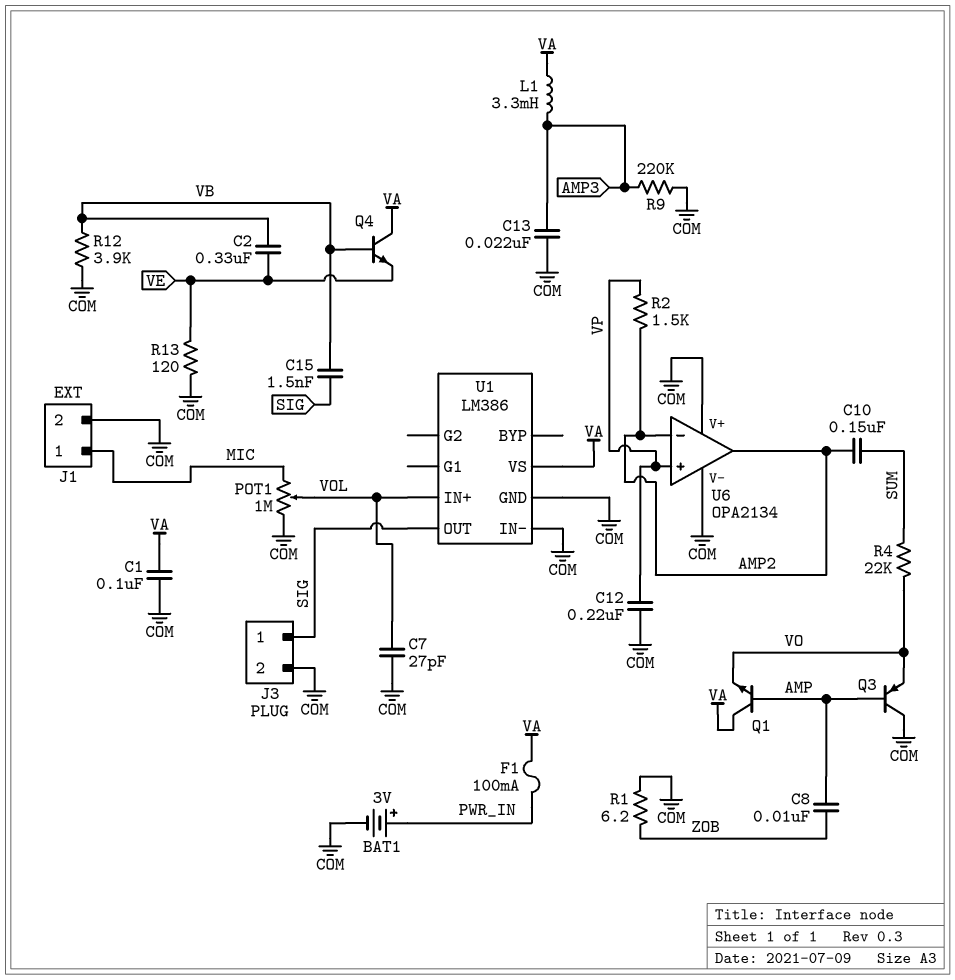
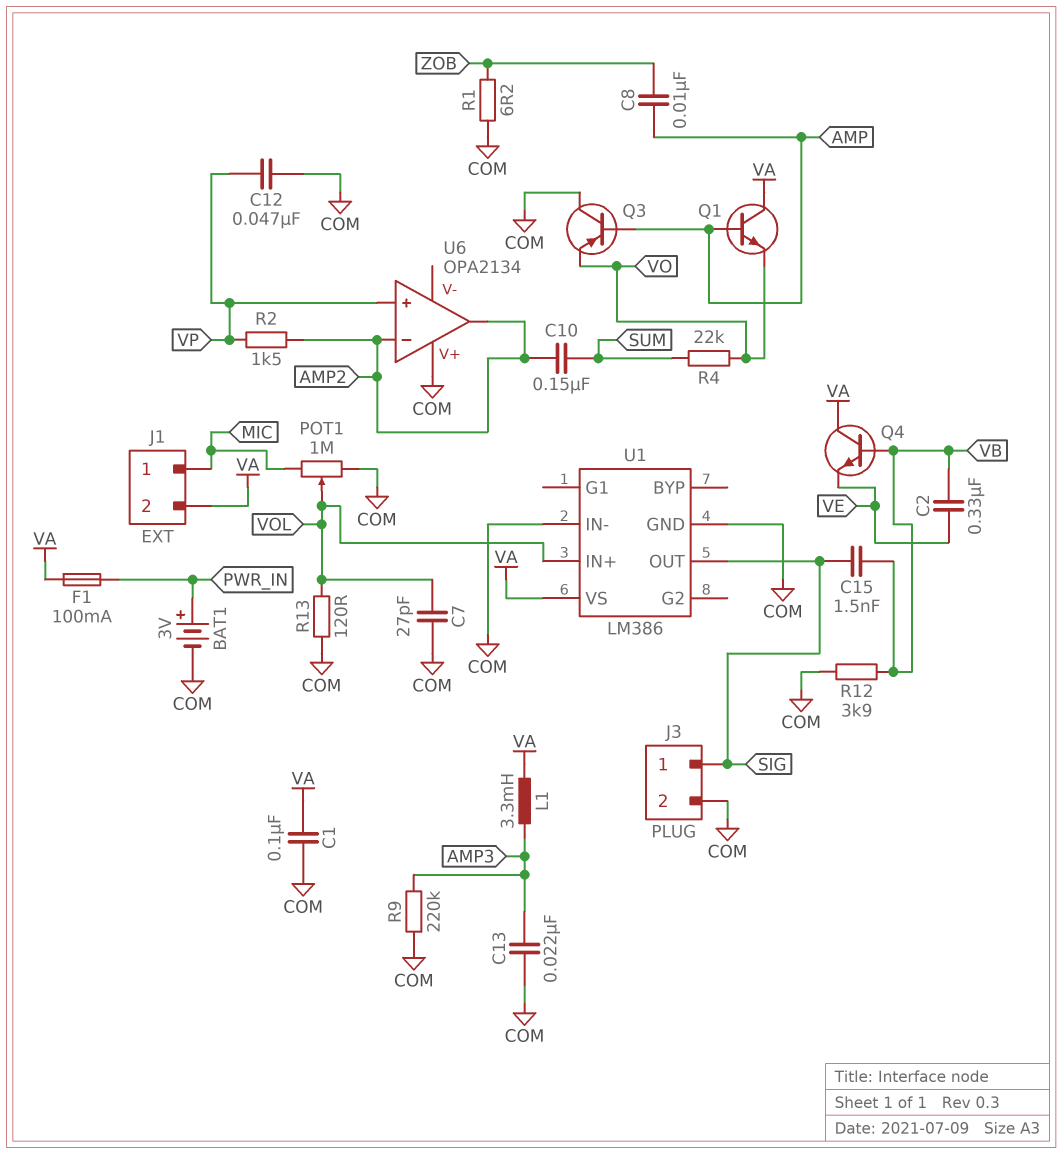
C12: 220nF (COM, VP) -> 47nF (COM, VP)
J1 pin 2: COM -> VA
R13: 120 (COM, VE) -> 120 (COM, VOL)
U6 pin V-: COM -> none

